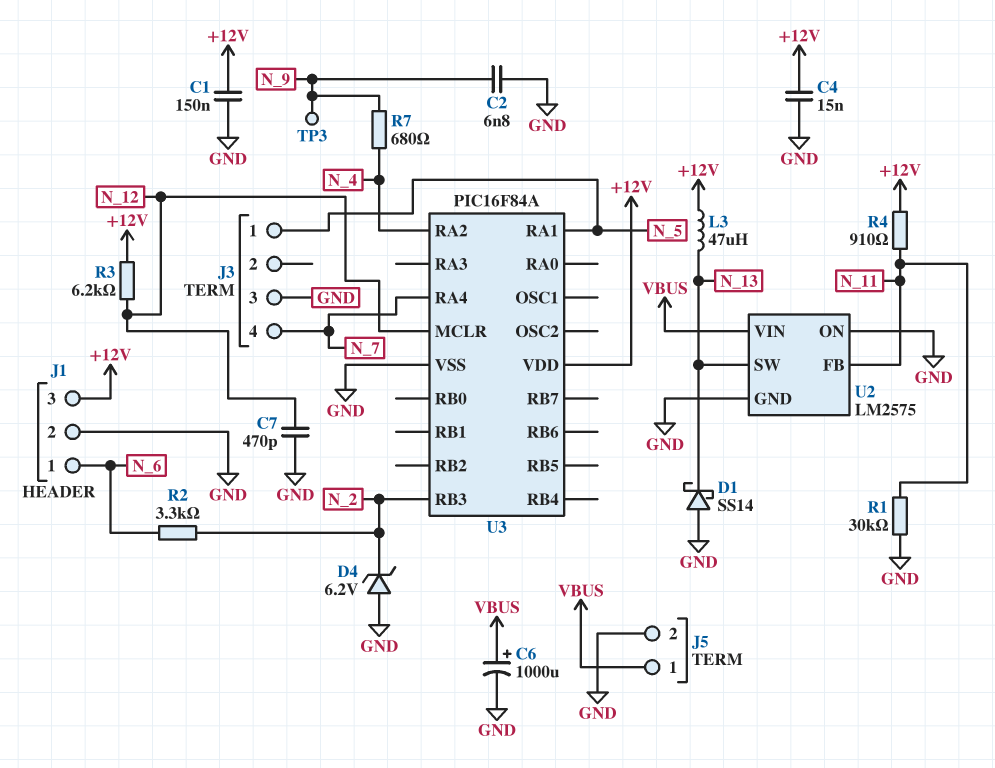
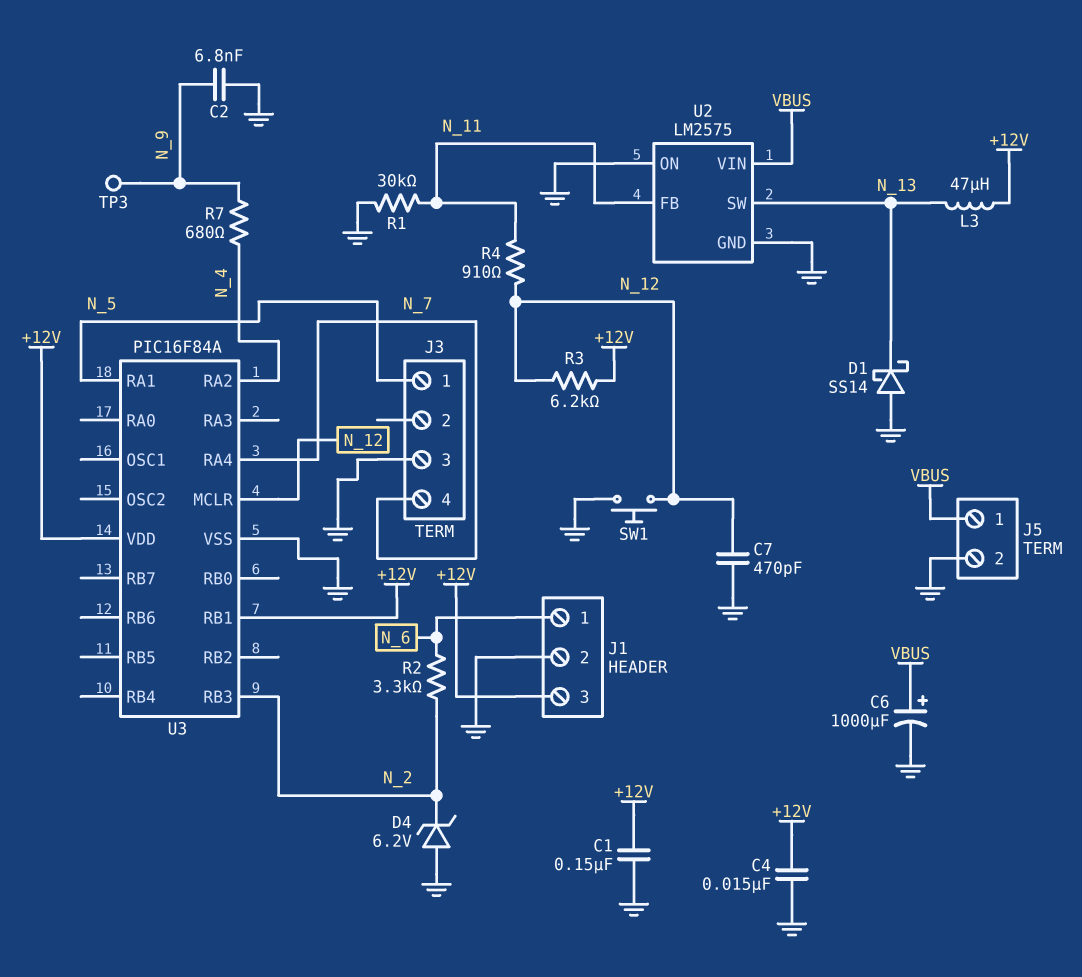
R4: 910 (+12V, N_11) -> 910 (N_11, N_12)
SW1: none -> button (GND, N_12)
U3 pin RB1: none -> +12V

